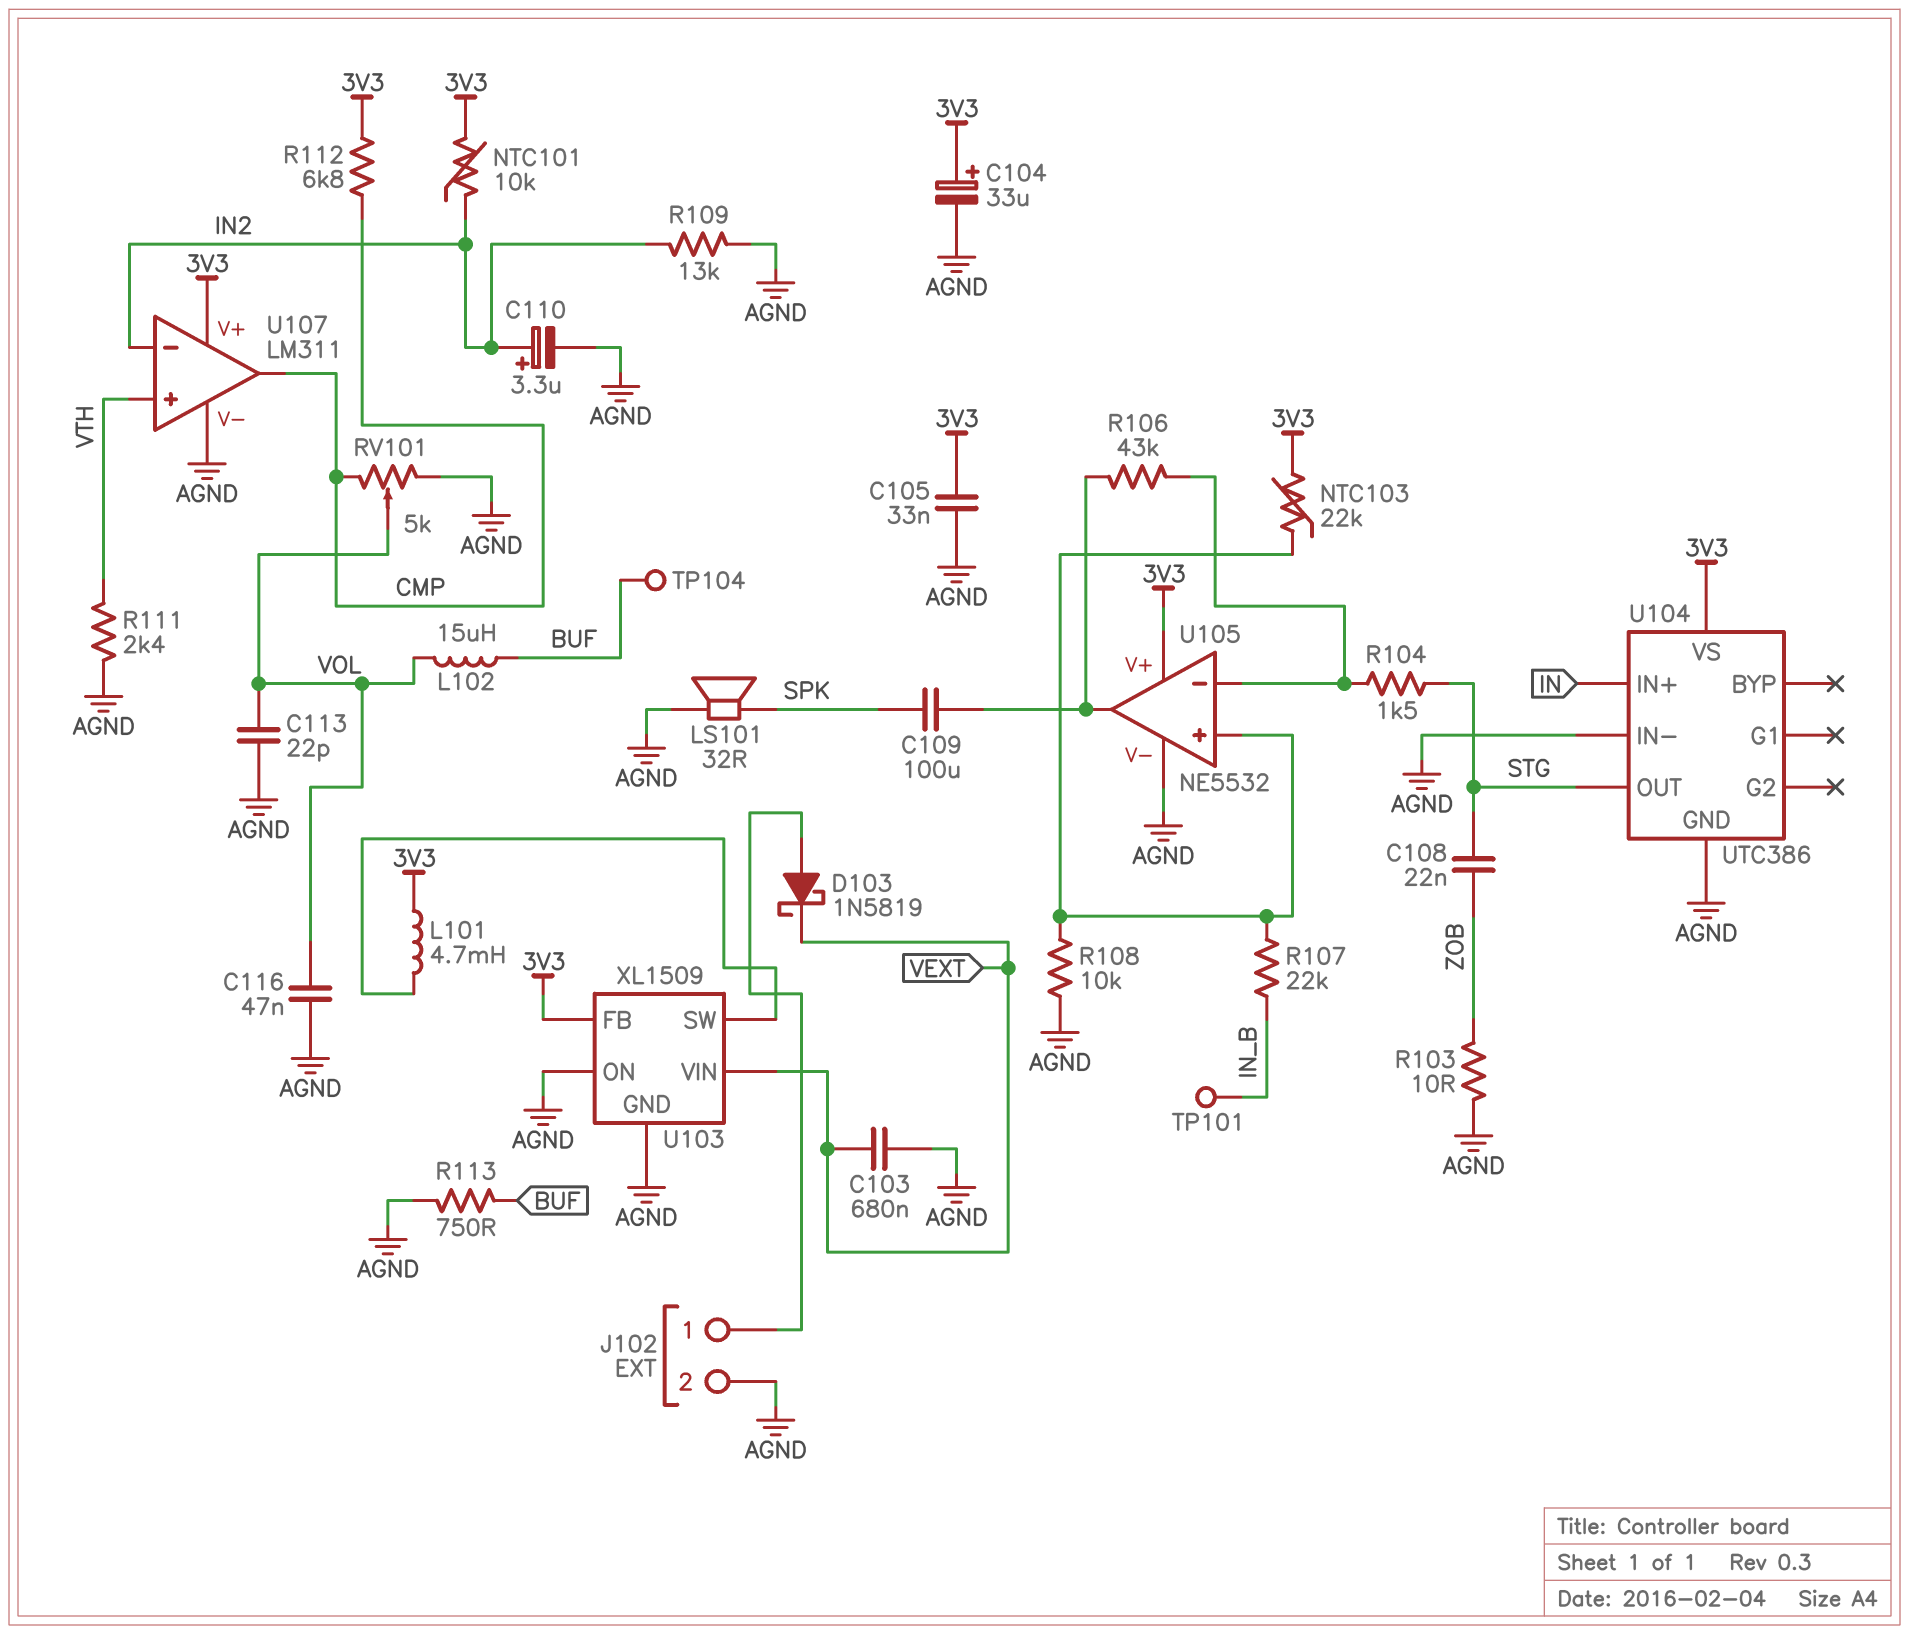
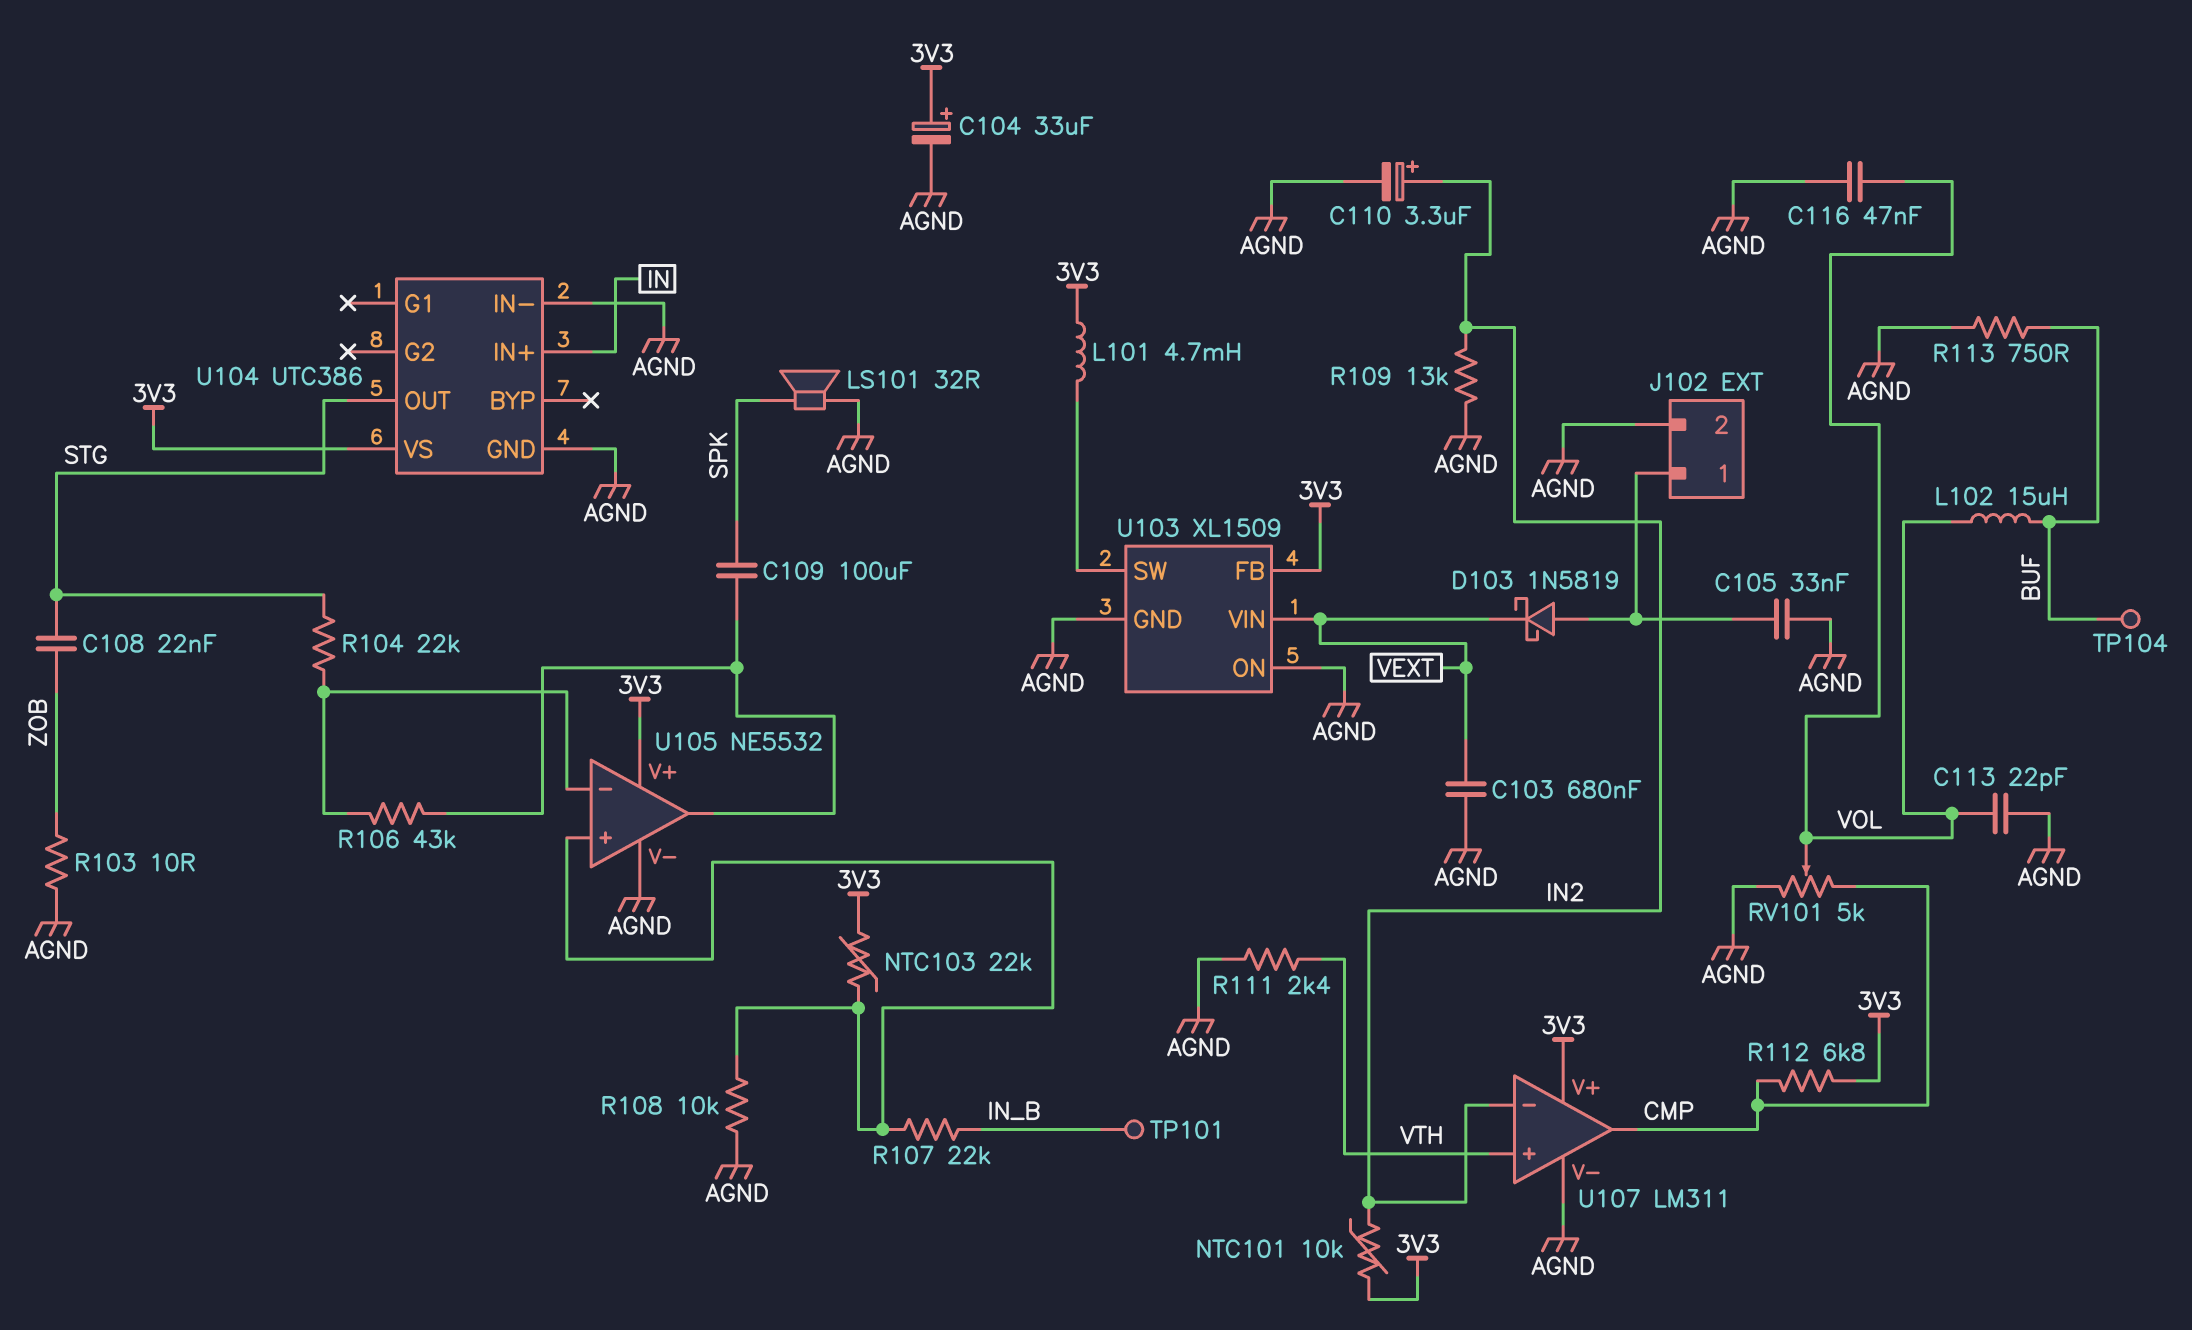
C105: 33nF (3V3, AGND) -> 33nF (AGND, J102/1)
R104: 1.5k (STG, U105/in-) -> 22k (STG, U105/in-)

